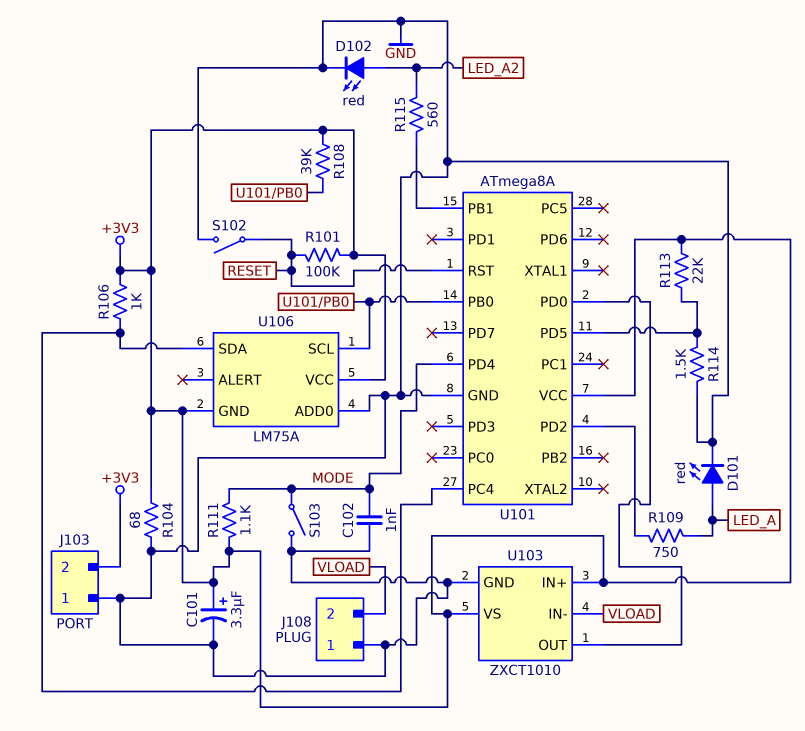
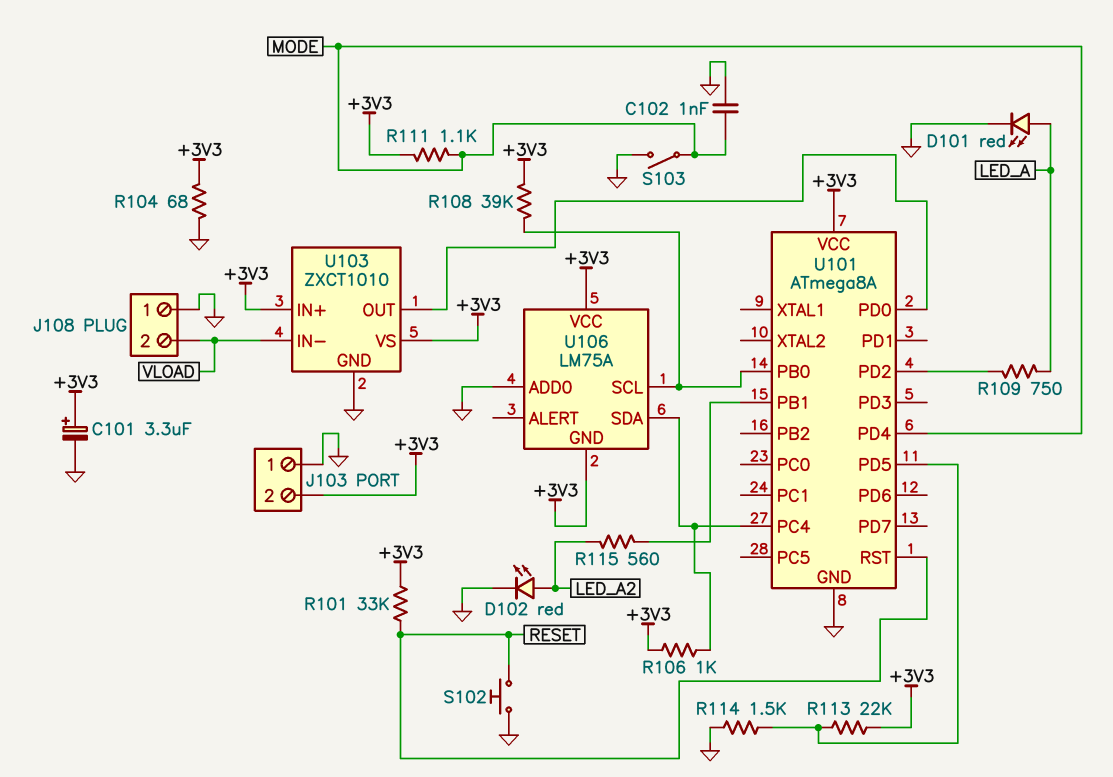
R101: 100k (+3V3, RESET) -> 33k (+3V3, RESET)
S102: switch (GND, RESET) -> button (GND, RESET)

